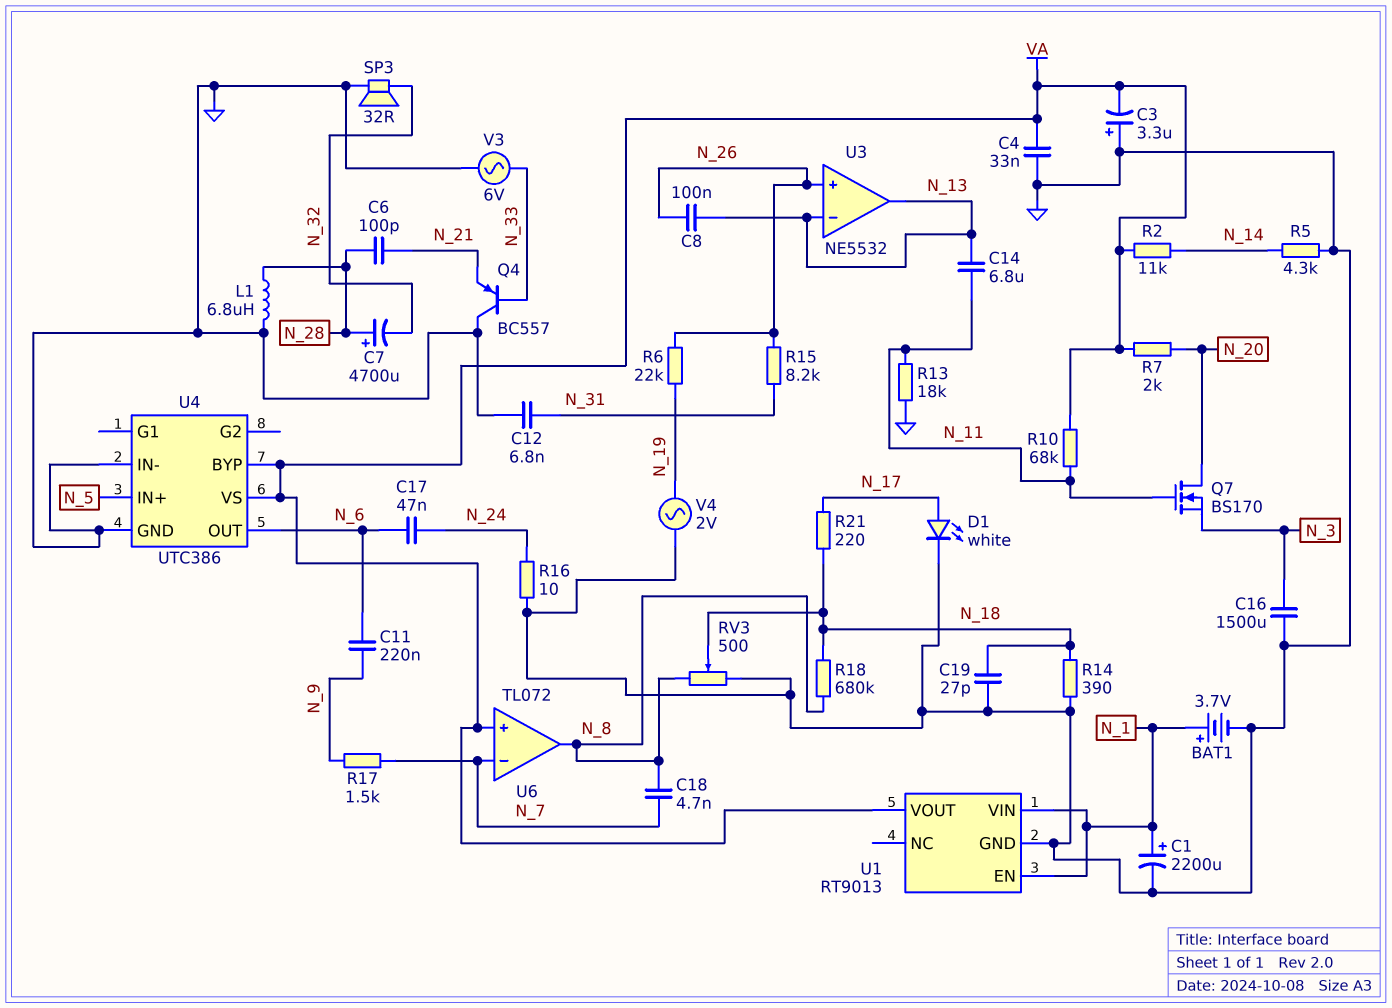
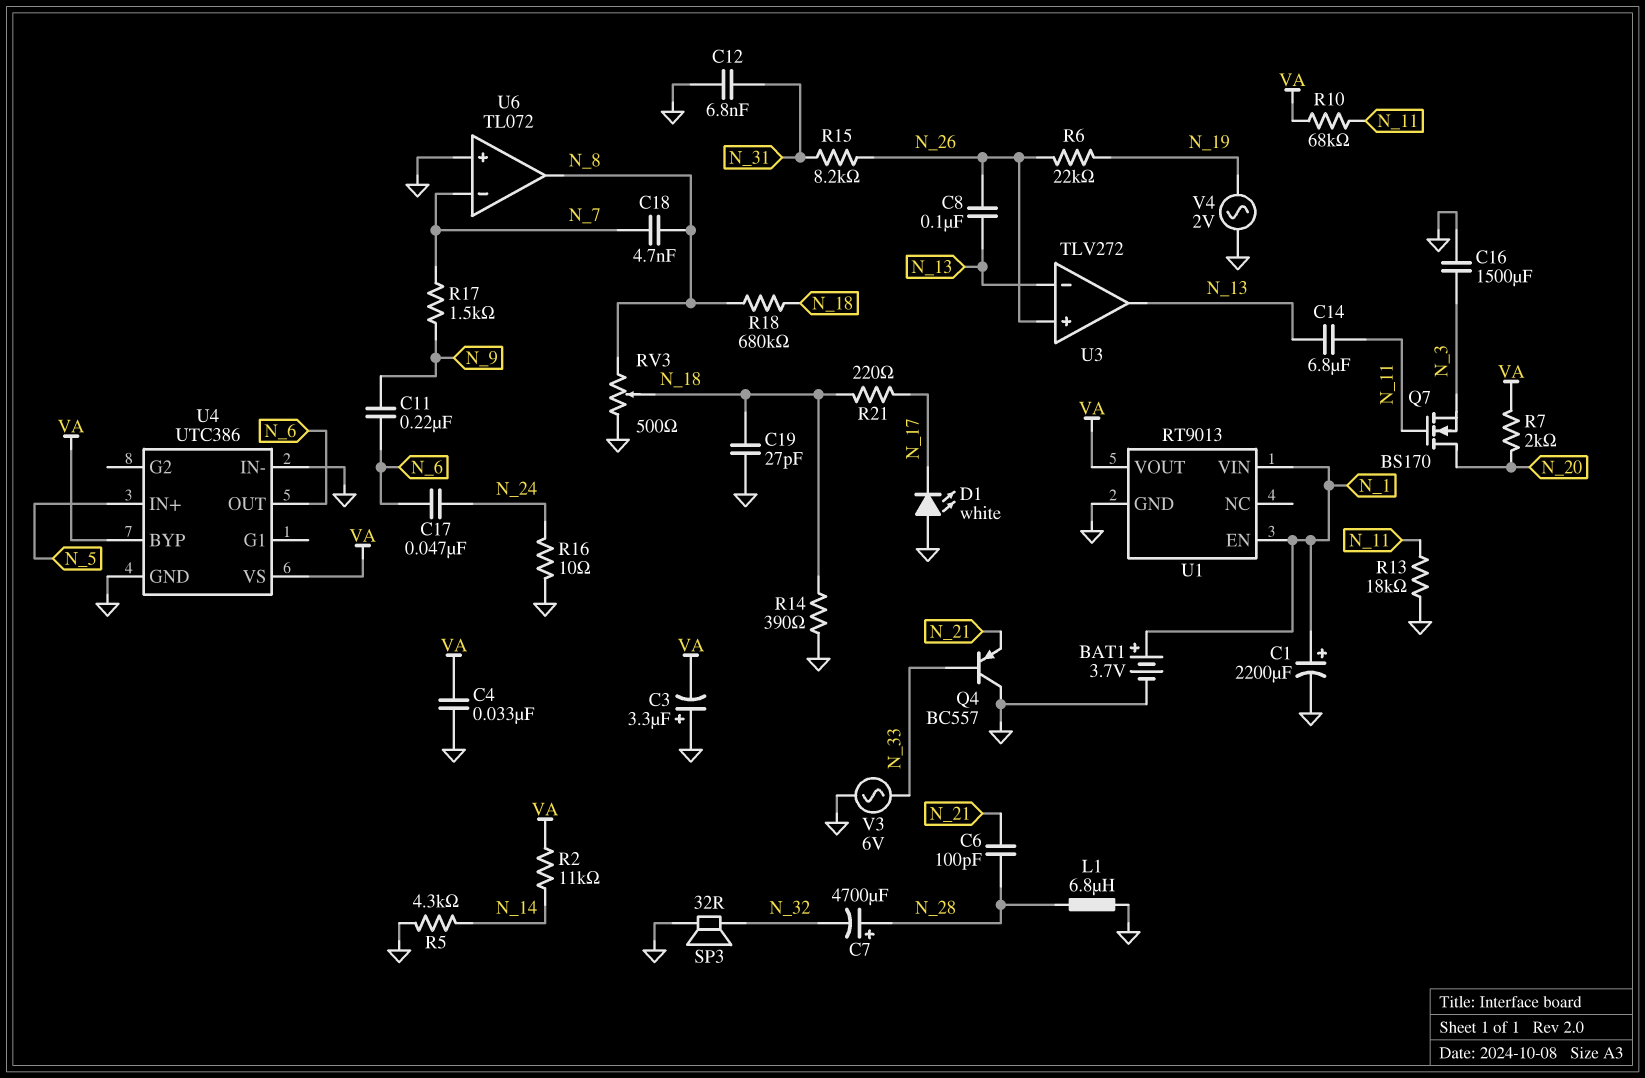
D1: LED white (A N_17, K GND) -> LED white (A GND, K N_17)
U3: NE5532 -> TLV272
U6 pin in+: VA -> GND

